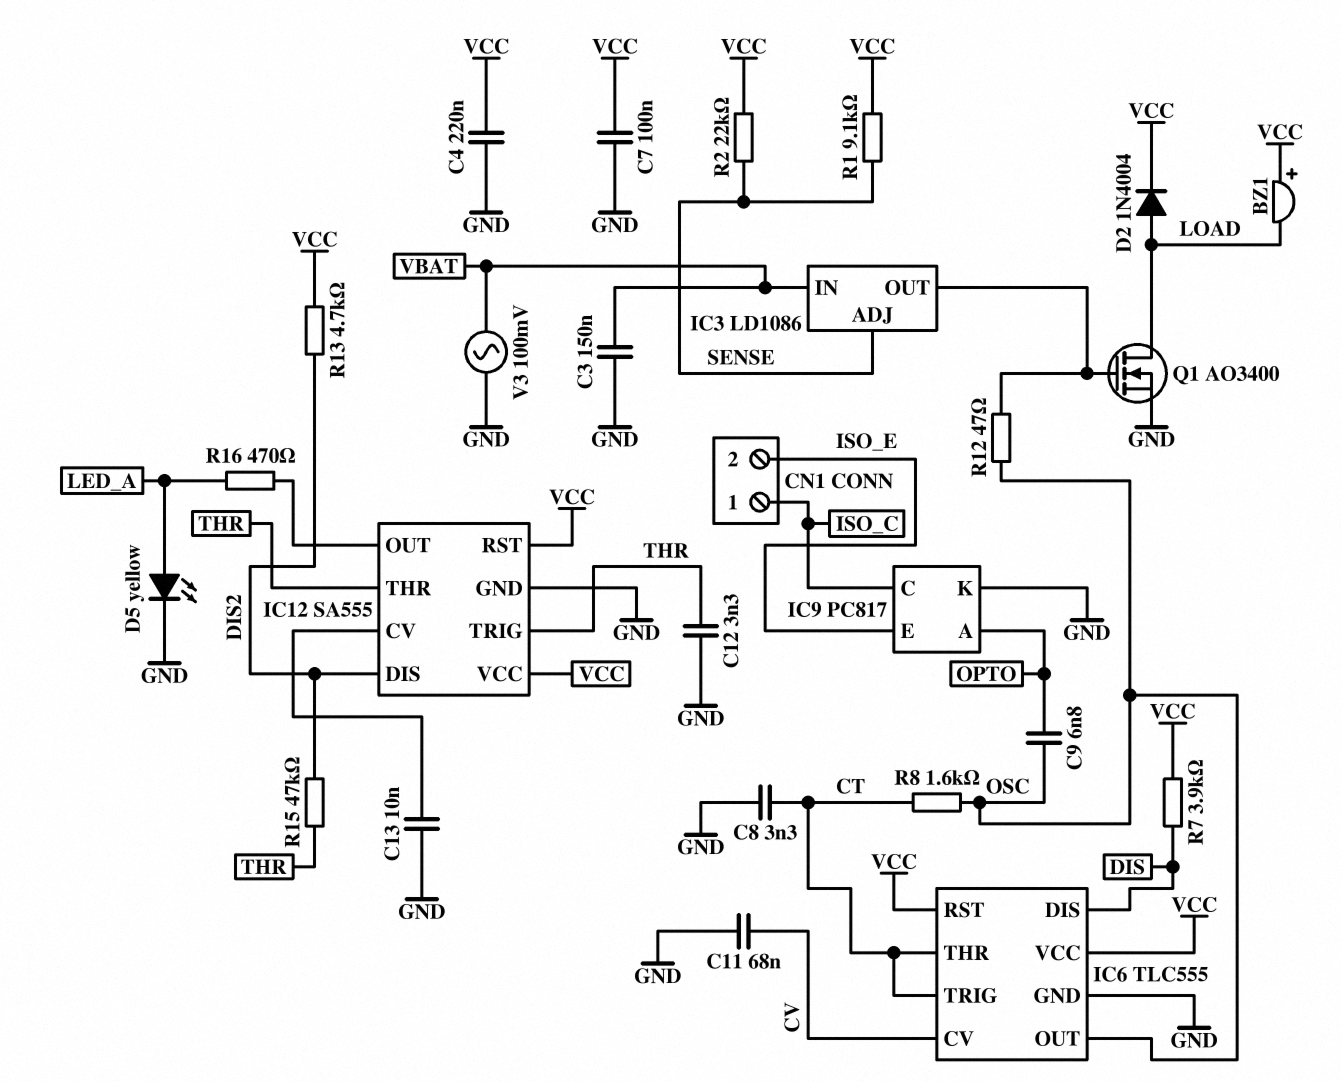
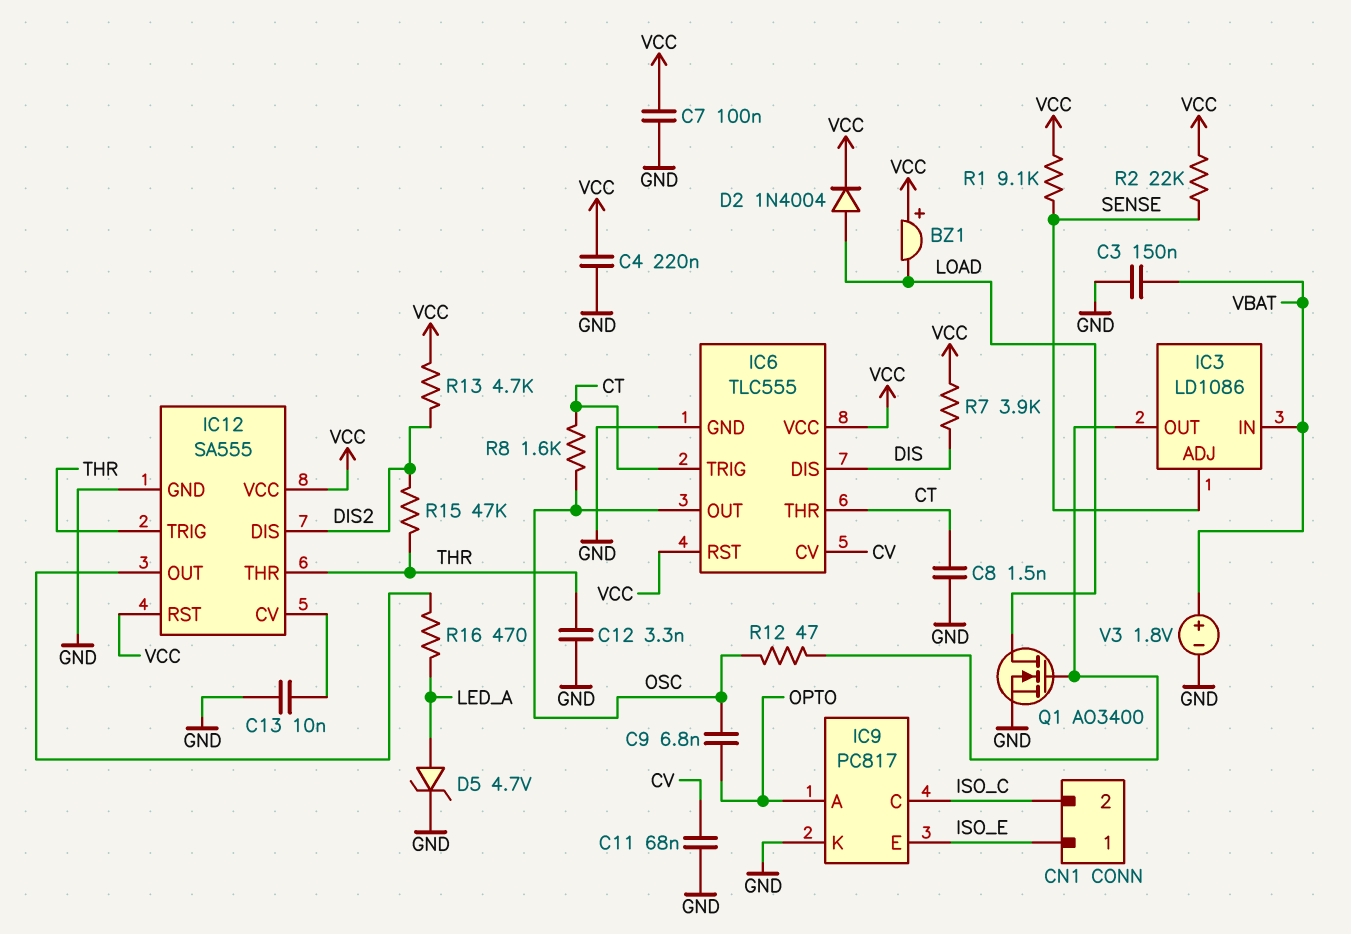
C8: 3.3nF (CT, GND) -> 1.5nF (CT, GND)
CN1 pin 1: ISO_C -> ISO_E
CN1 pin 2: ISO_E -> ISO_C
D5: LED yellow (A LED_A, K GND) -> zener 4.7V (A LED_A, K GND)
V3: AC 100mV (GND, VBAT) -> 1.8V (plus VBAT, minus GND)

